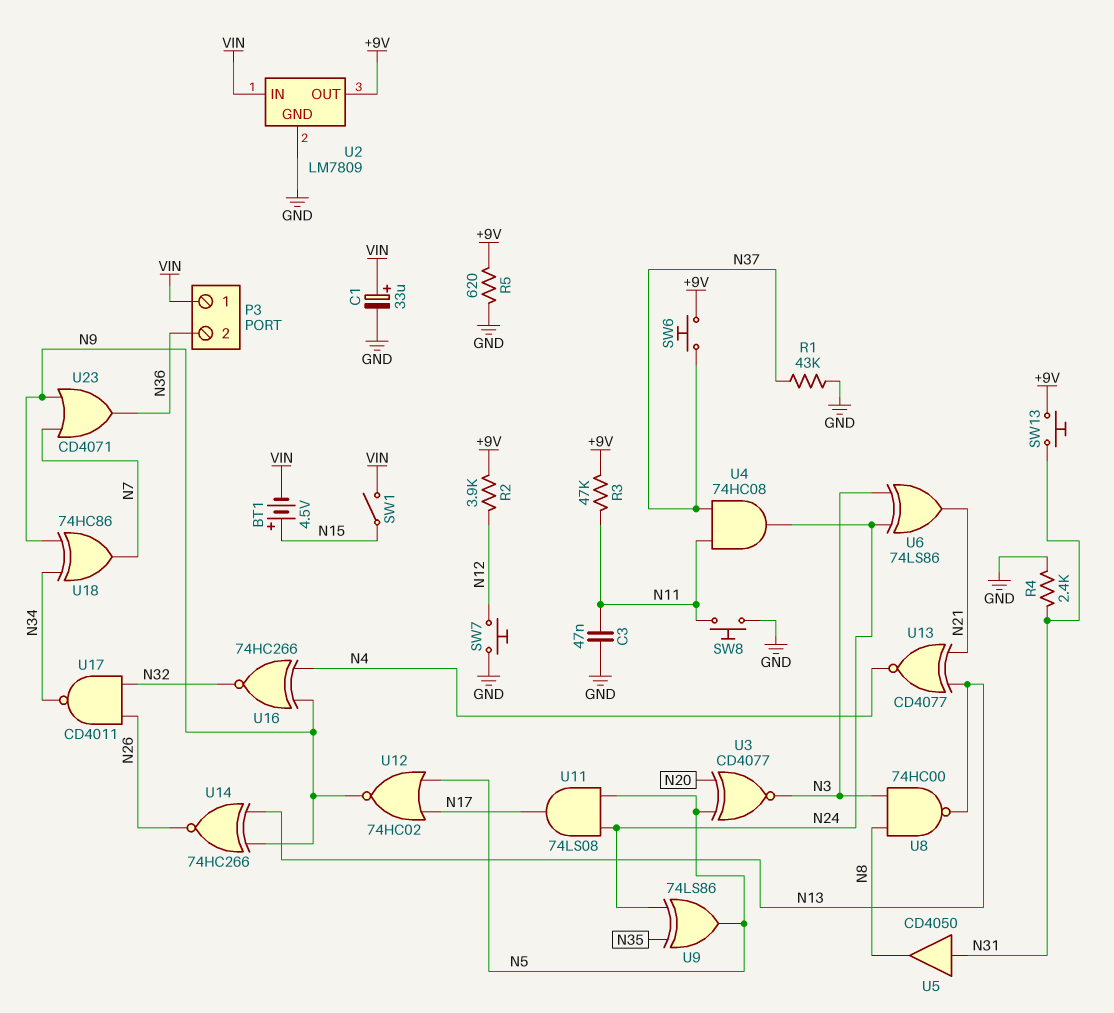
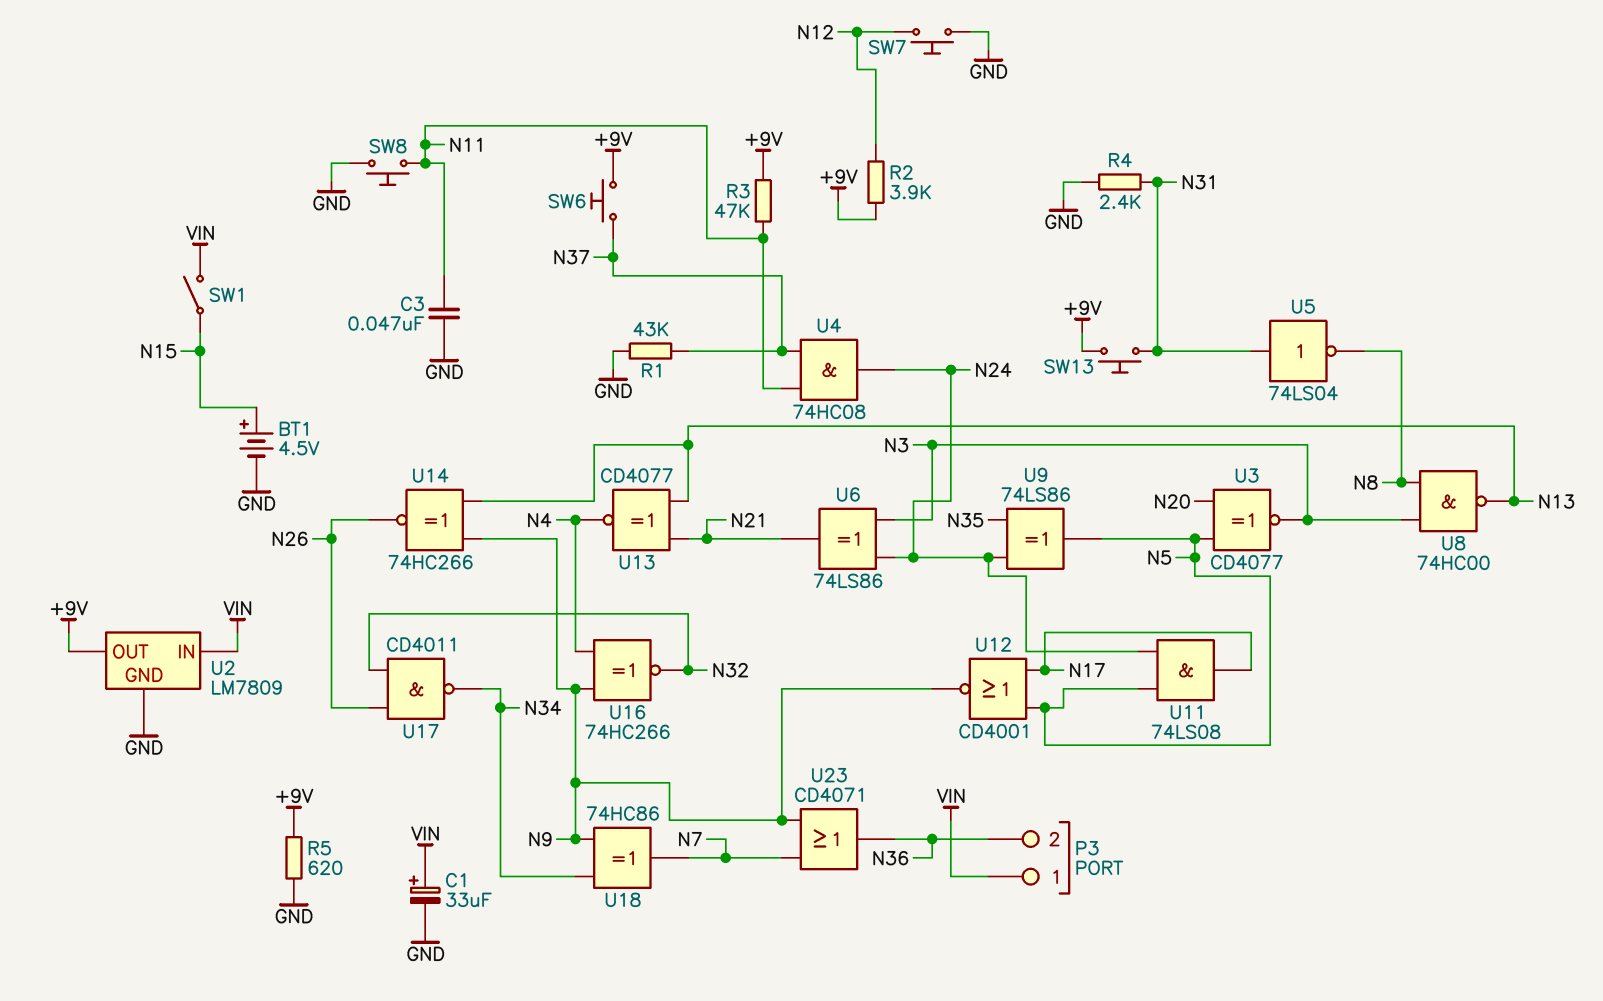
BT1: 4.5V (plus N15, minus VIN) -> 4.5V (plus N15, minus GND)
U5: buffer CD4050 (in N31, out N8) -> NOT 74LS04 (in N31, out N8)
U12: NOR 74HC02 (in N5, in N17, out N9) -> NOR CD4001 (in N5, in N17, out N9)

